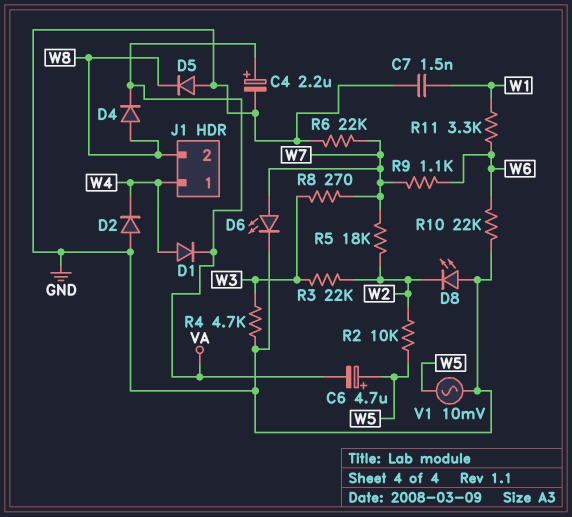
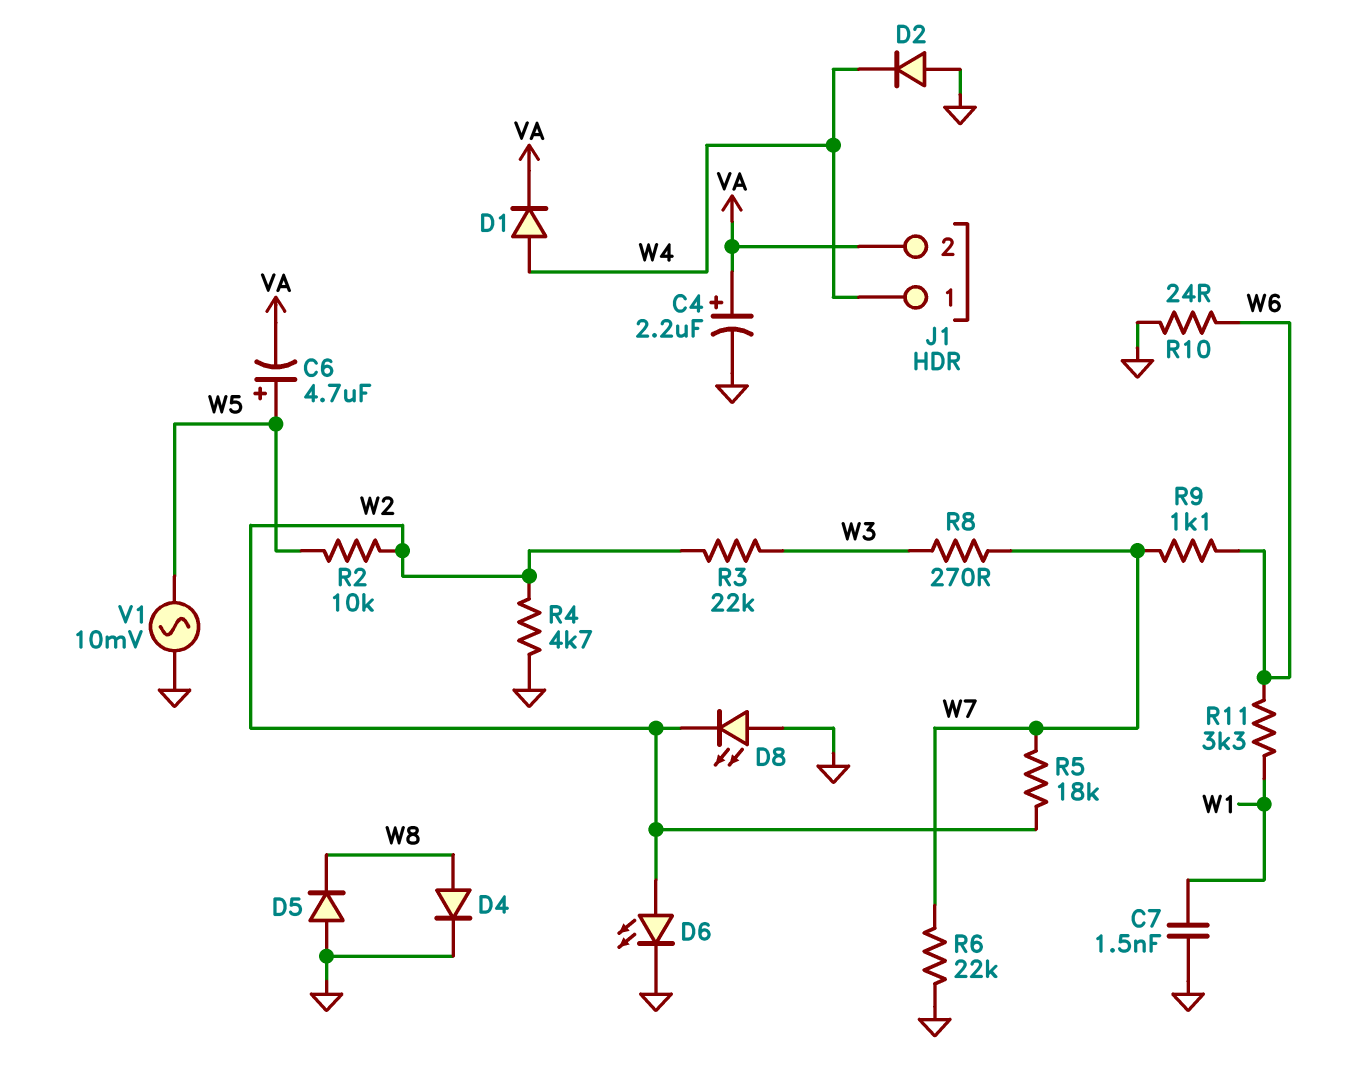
D4: diode (A W8, K VA) -> diode (A W8, K GND)
D6: LED (A W7, K GND) -> LED (A W2, K GND)
J1 pin 2: W8 -> VA
R4: 4.7k (GND, W3) -> 4.7k (GND, W2)
R10: 22k (GND, W6) -> 24 (GND, W6)

